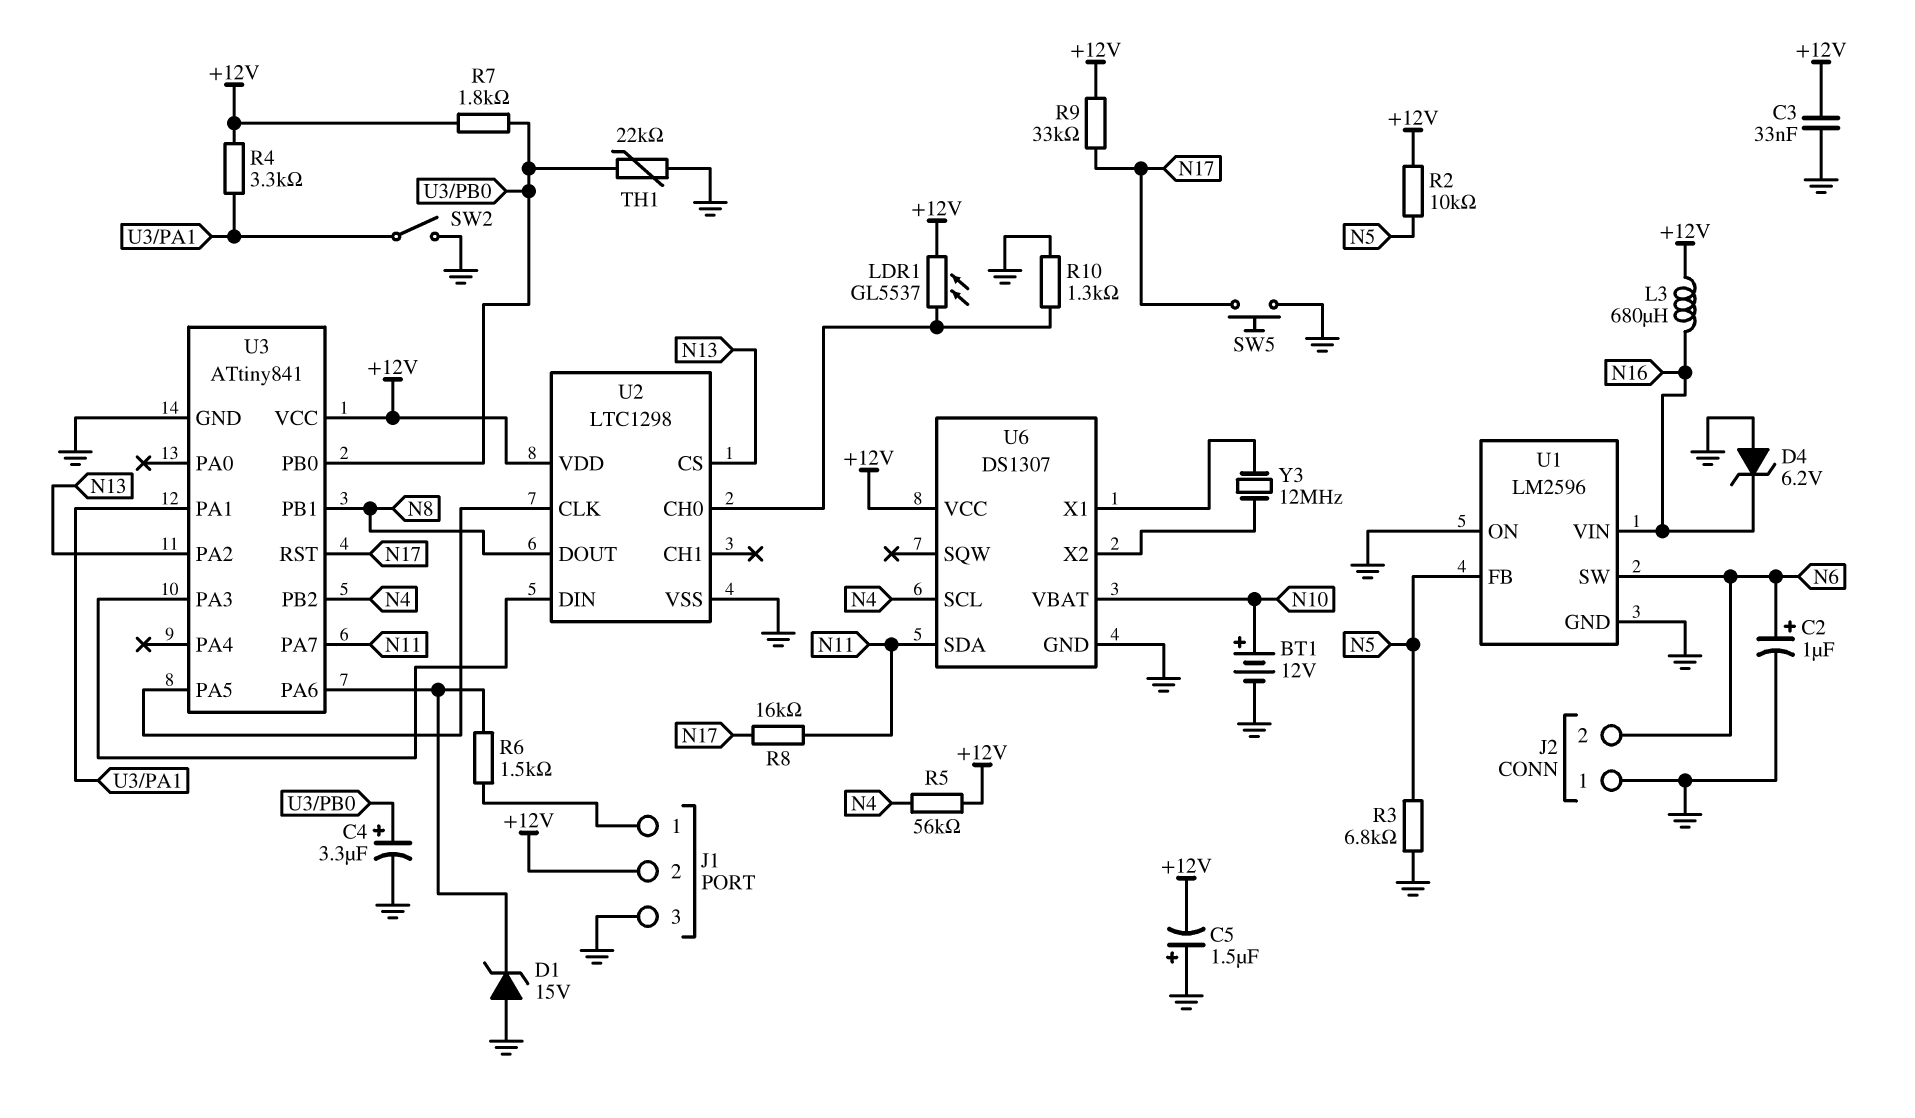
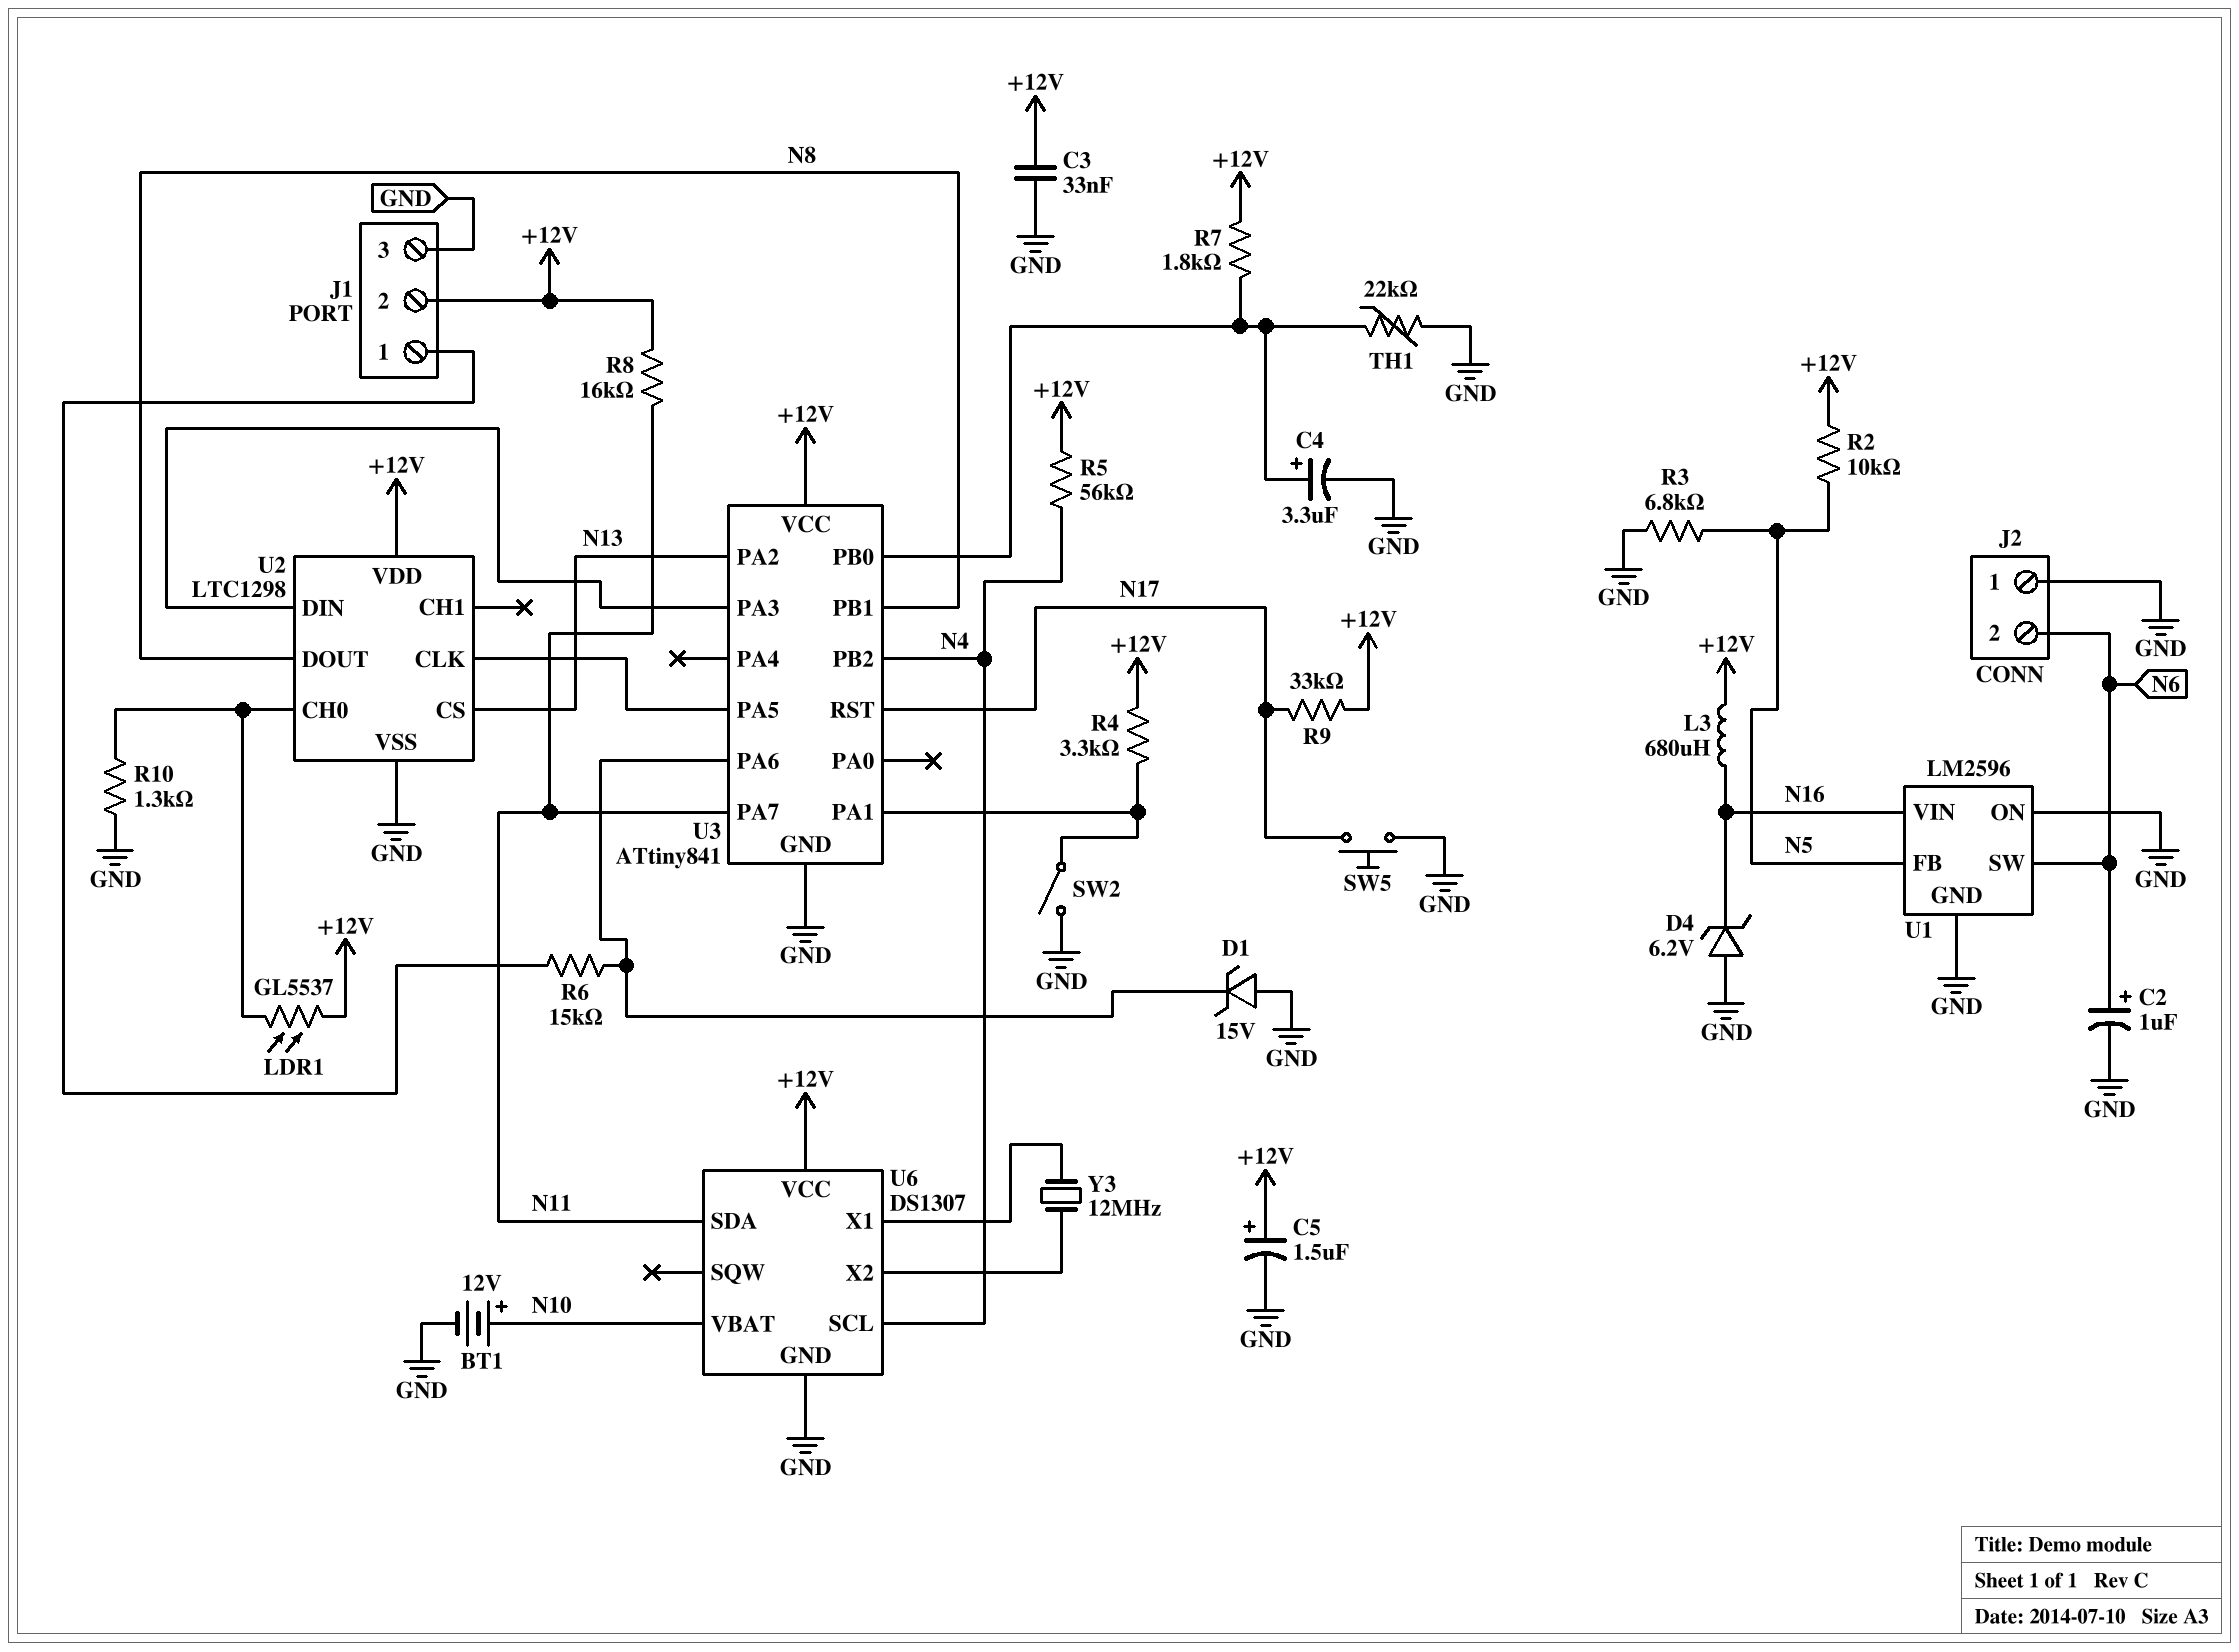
C5: 1.5uF (plus GND, minus +12V) -> 1.5uF (plus +12V, minus GND)
R6: 1.5k (J1/1, U3/PA6) -> 15k (J1/1, U3/PA6)
R8: 16k (N11, N17) -> 16k (+12V, N11)

